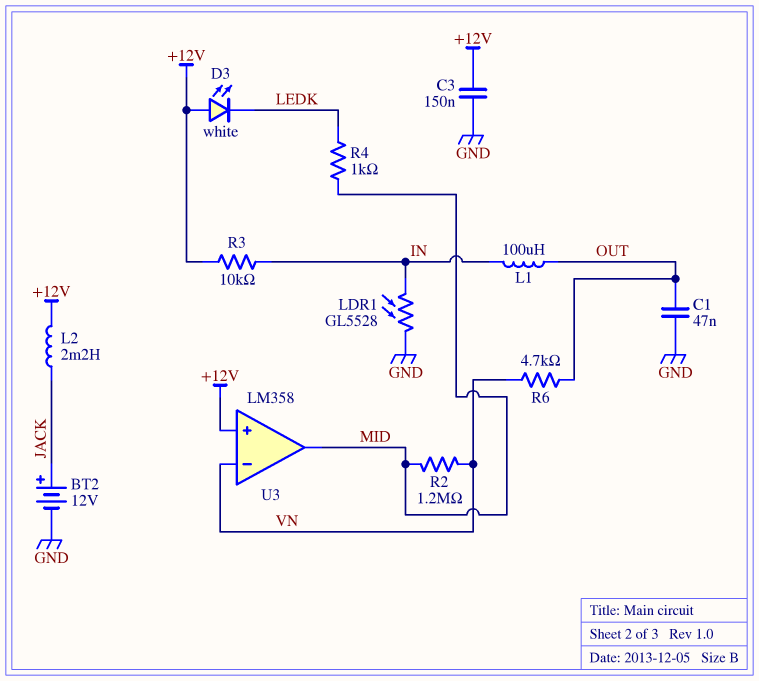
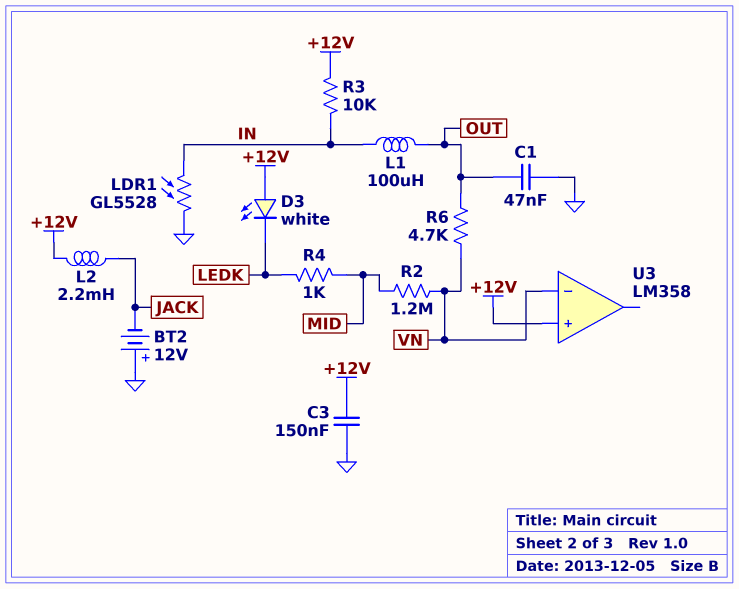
BT2: 12V (plus JACK, minus GND) -> 12V (plus GND, minus JACK)
U3 pin out: MID -> none

